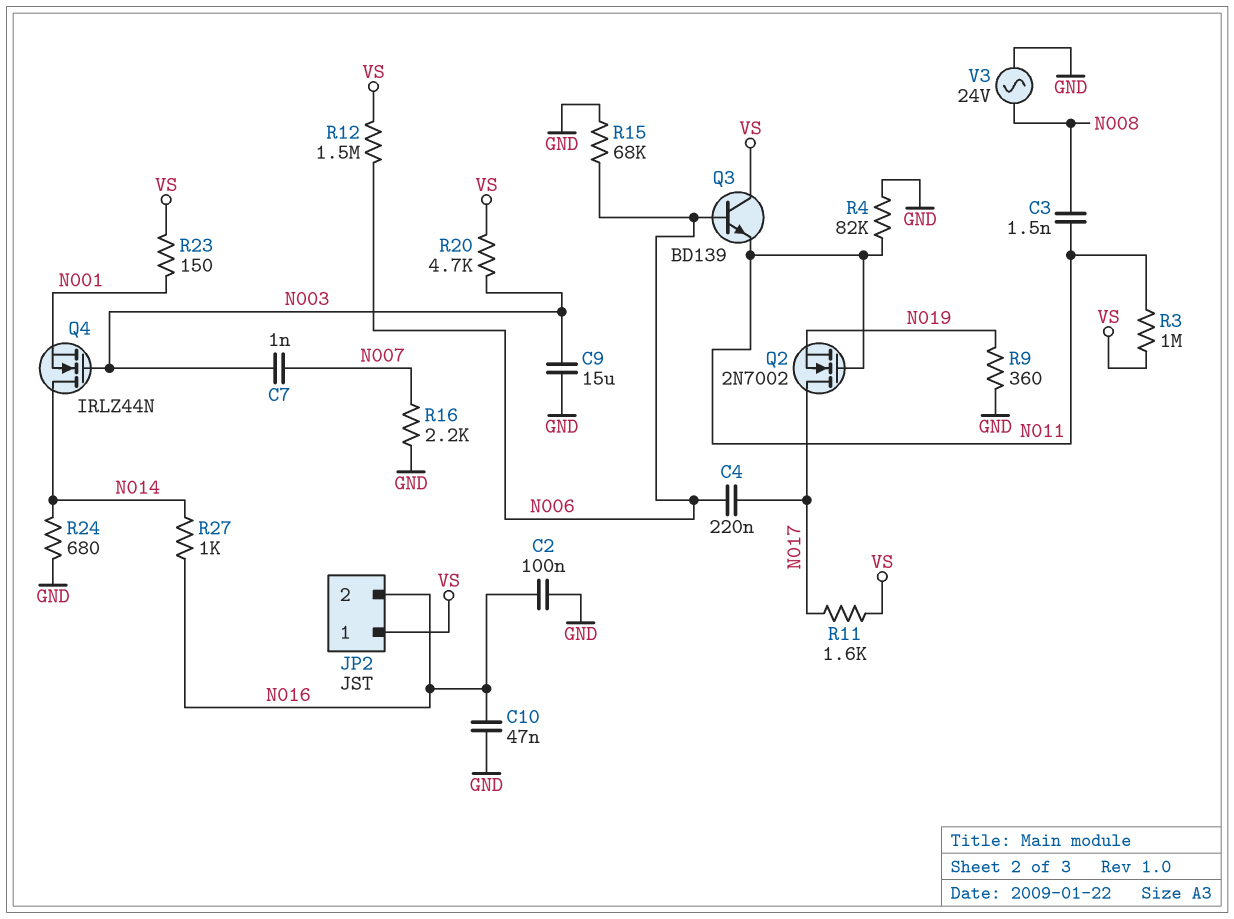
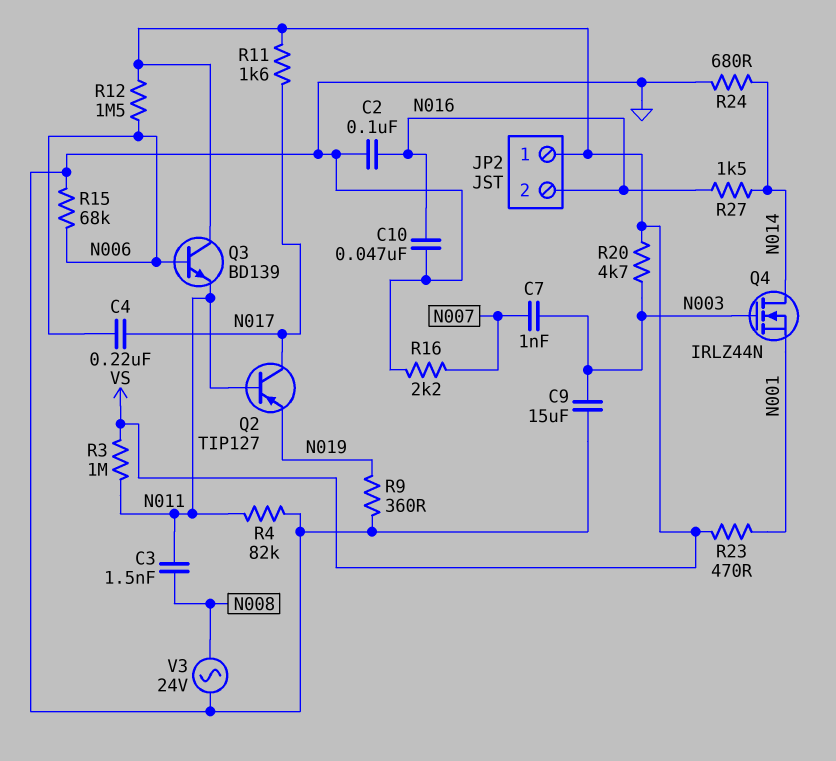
Q2: NMOS 2N7002 (G N011, D N017, S N019) -> PNP TIP127 (B N011, C N017, E N019)
R23: 150 (N001, VS) -> 470 (N001, VS)
R27: 1k (N014, N016) -> 1.5k (N014, N016)

